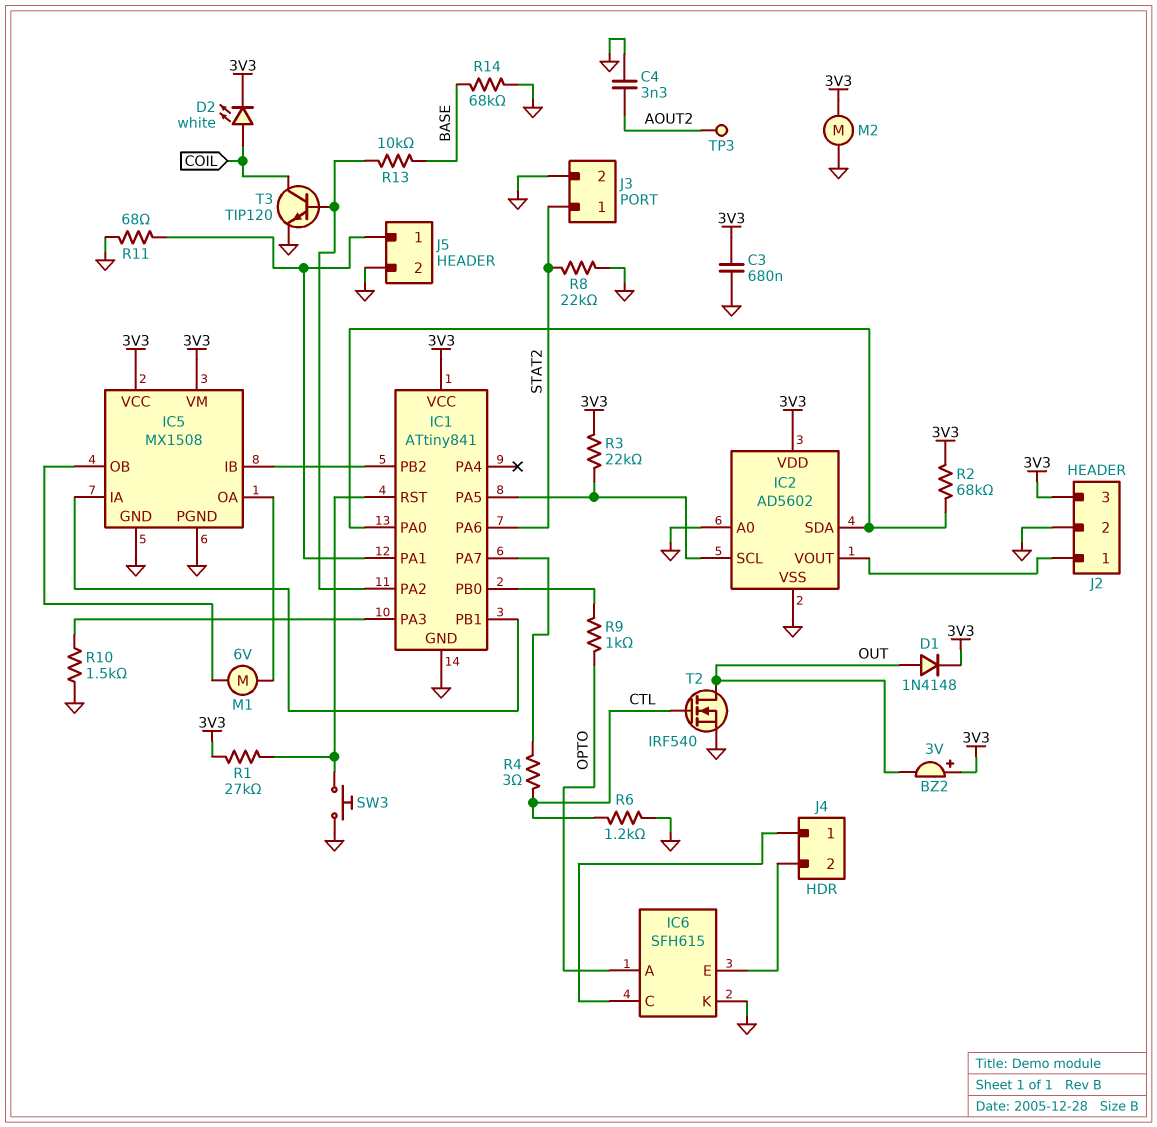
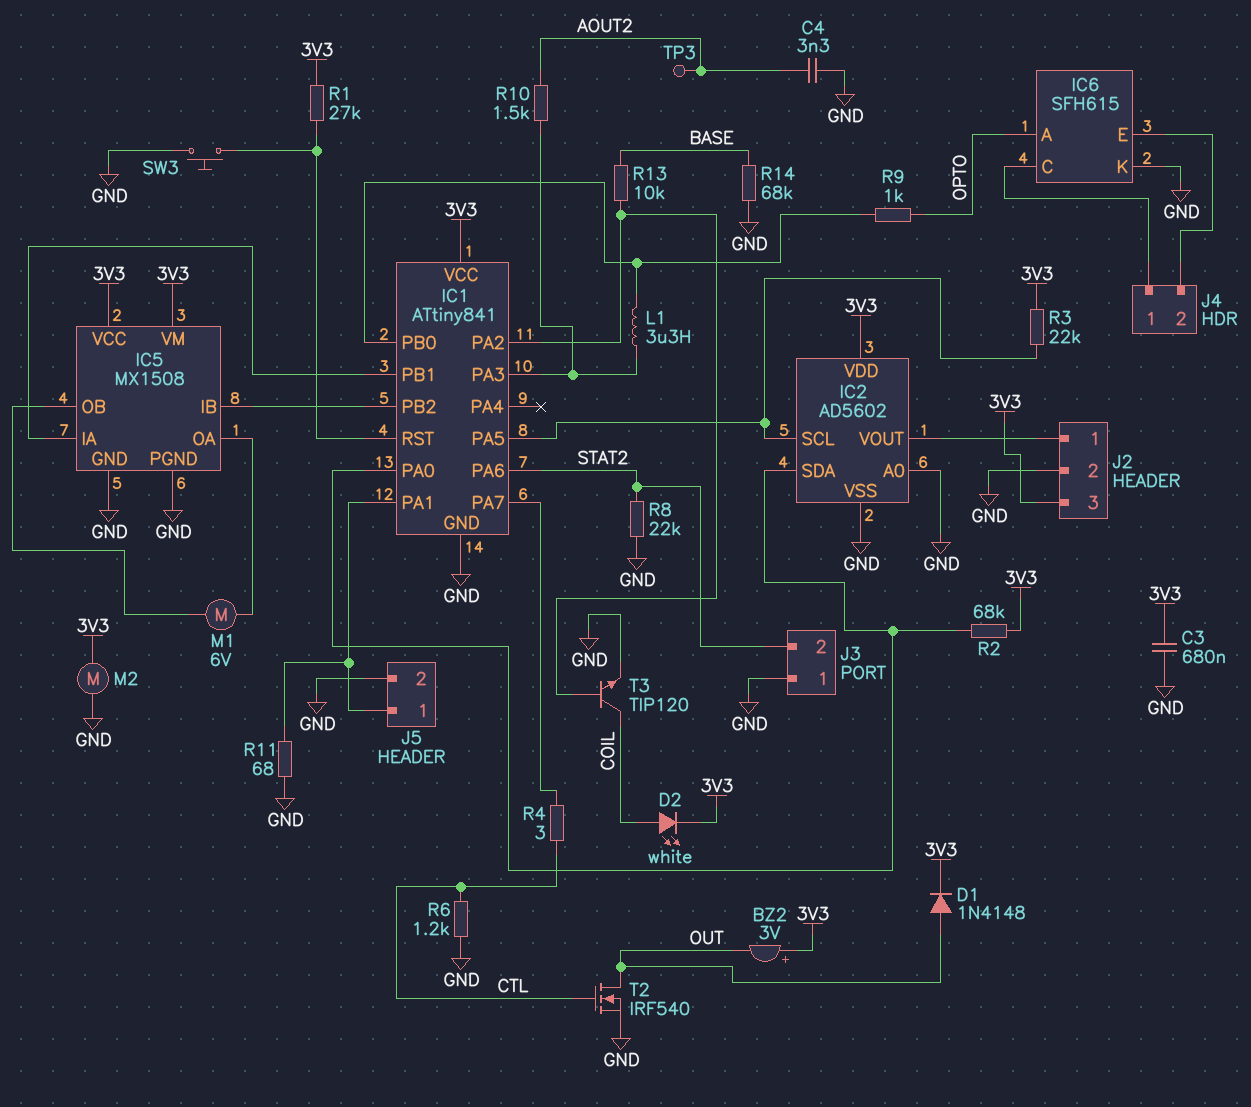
J3 pin 1: STAT2 -> GND
J3 pin 2: GND -> STAT2
L1: none -> 3.3uH (IC1/PA3, IC1/PB0)
R10: 1.5k (GND, IC1/PA3) -> 1.5k (AOUT2, IC1/PA3)

